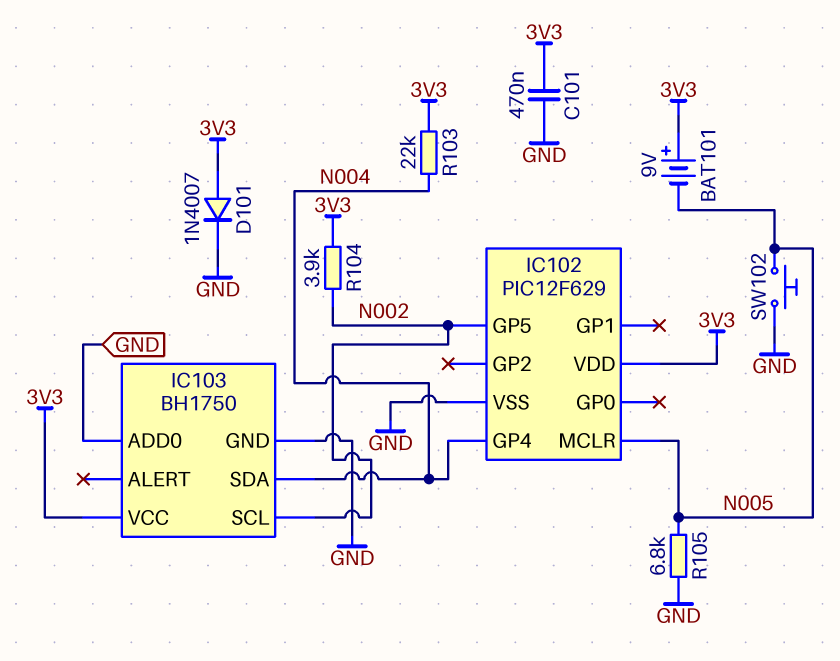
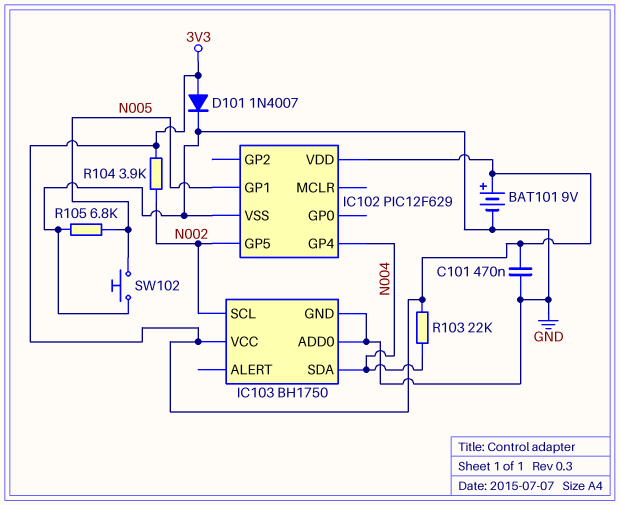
BAT101: 9V (plus 3V3, minus N005) -> 9V (plus 3V3, minus GND)
IC102 pin GP1: none -> N005
IC102 pin MCLR: N005 -> none

